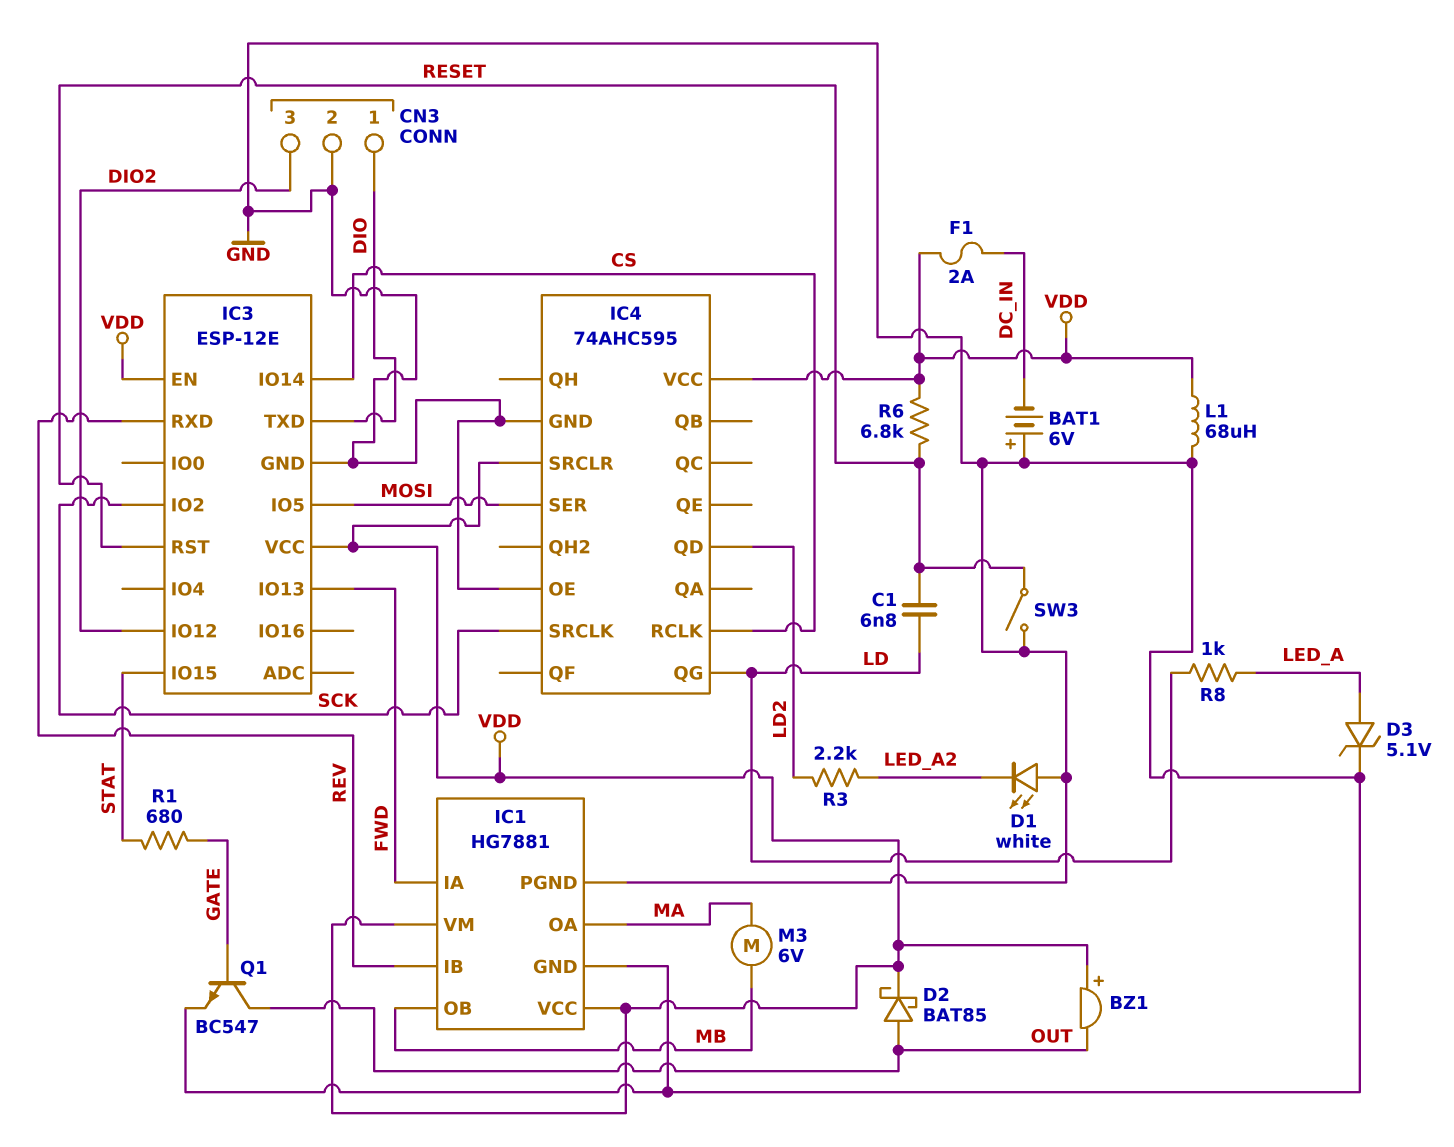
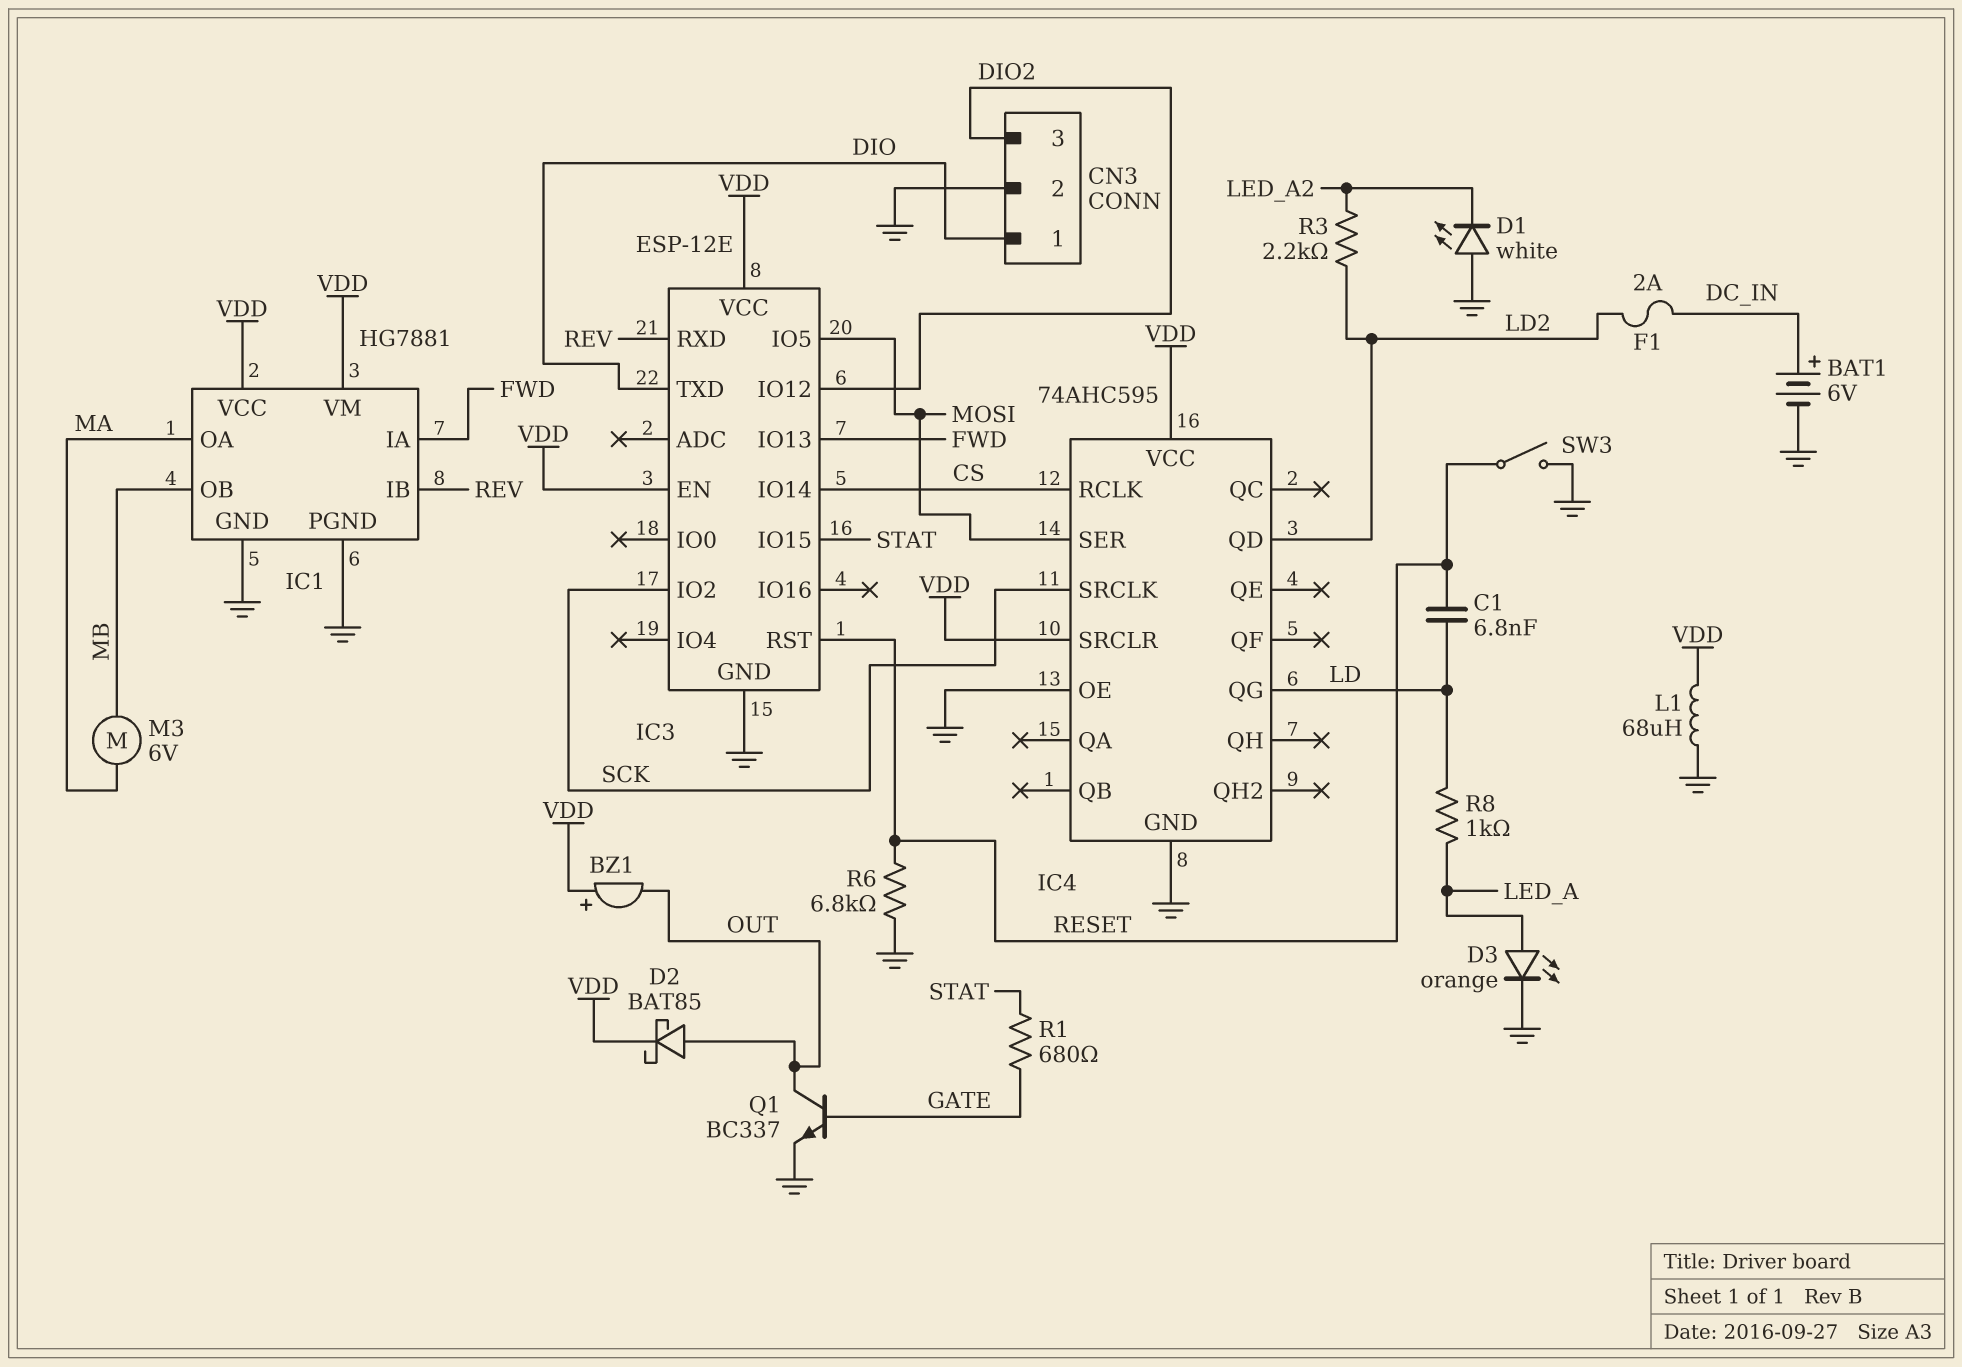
BAT1: 6V (plus GND, minus DC_IN) -> 6V (plus DC_IN, minus GND)
D3: zener 5.1V (A LED_A, K GND) -> LED orange (A LED_A, K GND)
F1: 2A (DC_IN, VDD) -> 2A (DC_IN, LD2)
Q1: NPN BC547 (B GATE, C OUT, E GND) -> NPN BC337 (B GATE, C OUT, E GND)
R6: 6.8k (RESET, VDD) -> 6.8k (GND, RESET)

